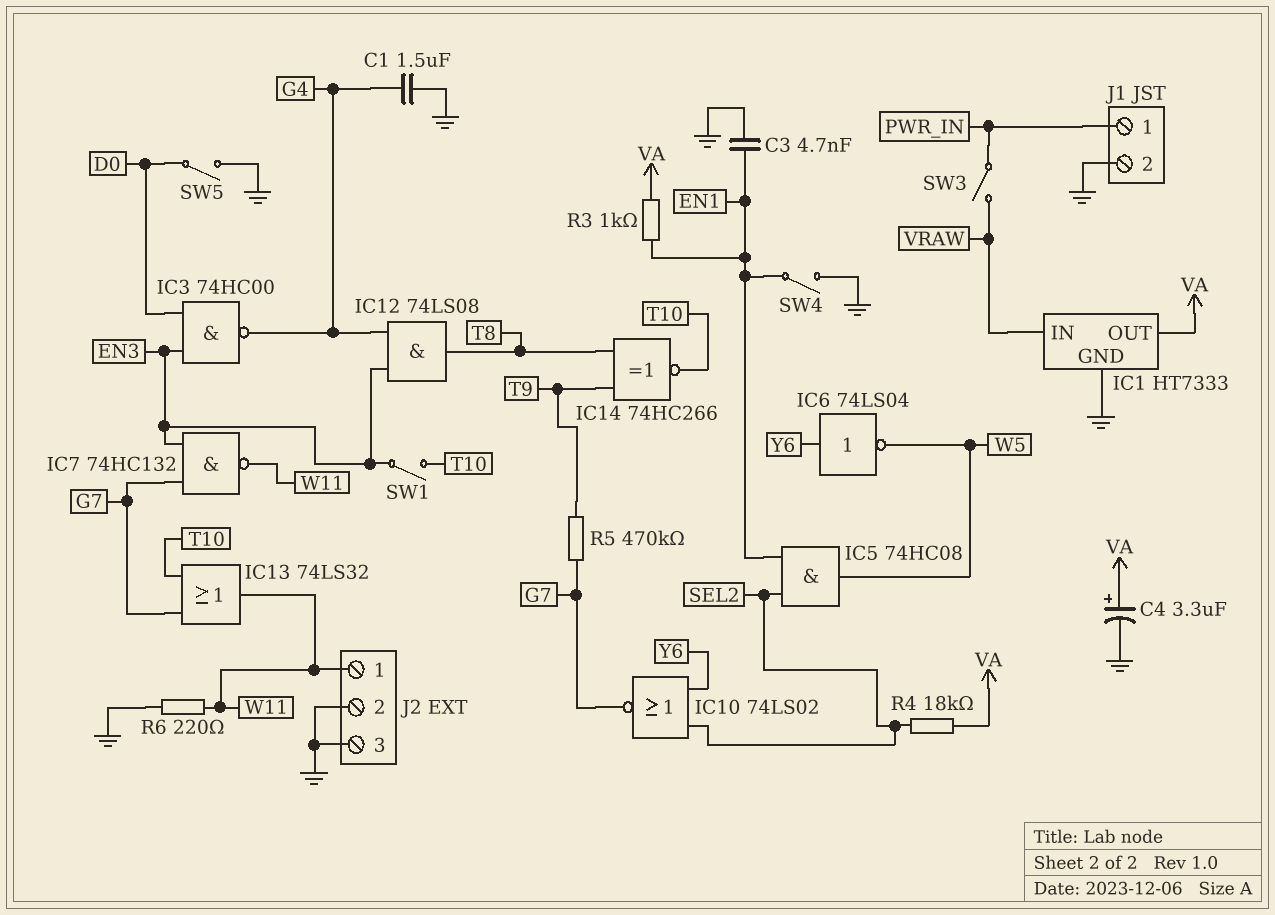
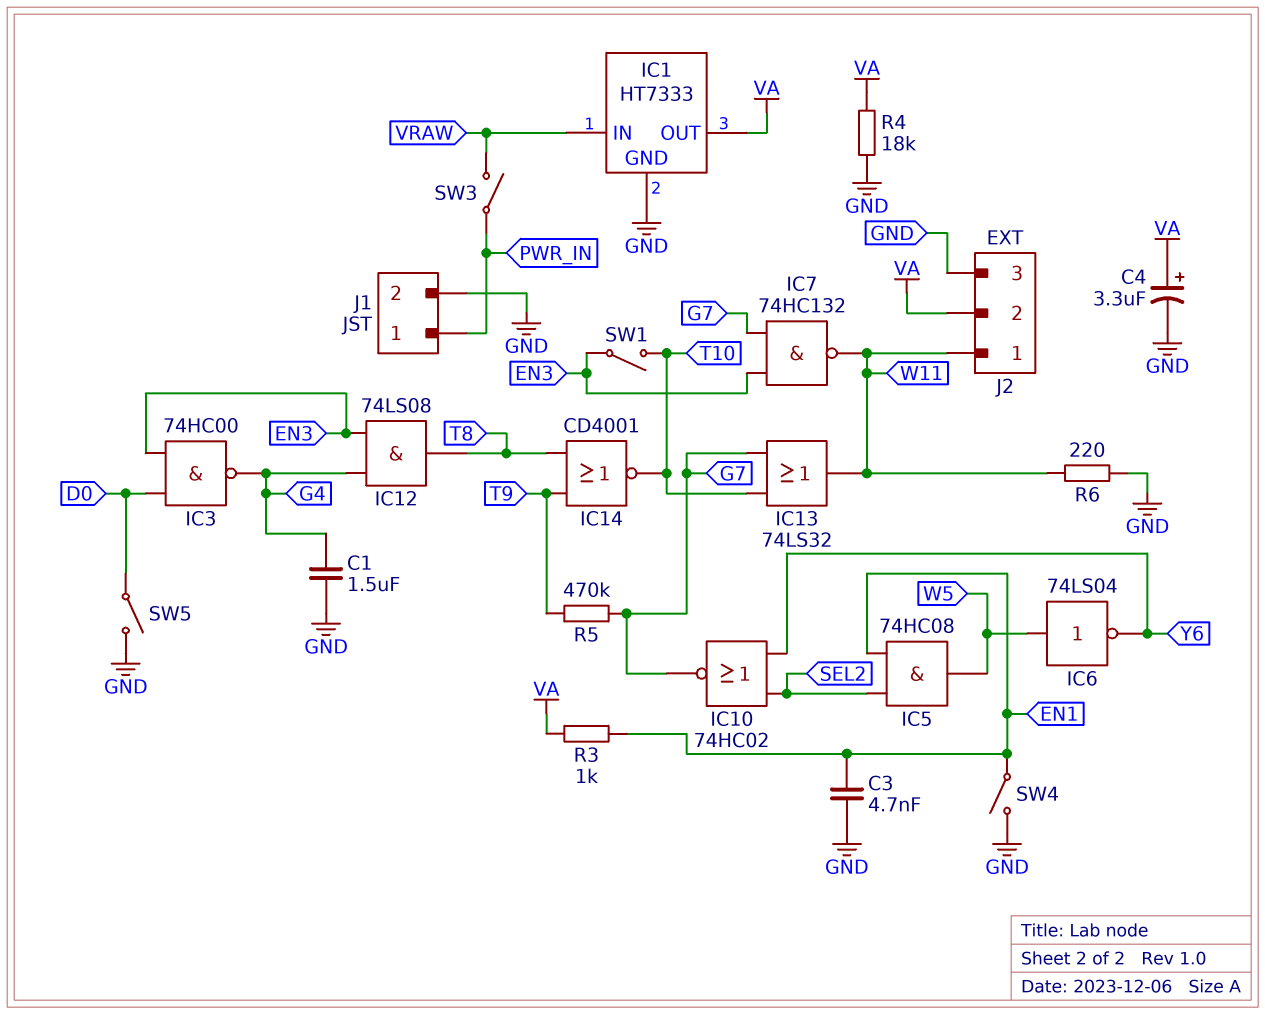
IC6: NOT 74LS04 (in Y6, out W5) -> NOT 74LS04 (in W5, out Y6)
IC10: NOR 74LS02 (in SEL2, in Y6, out G7) -> NOR 74HC02 (in SEL2, in Y6, out G7)
IC14: XNOR 74HC266 (in T8, in T9, out T10) -> NOR CD4001 (in T8, in T9, out T10)
J2 pin 2: GND -> VA
R4: 18k (SEL2, VA) -> 18k (GND, VA)

